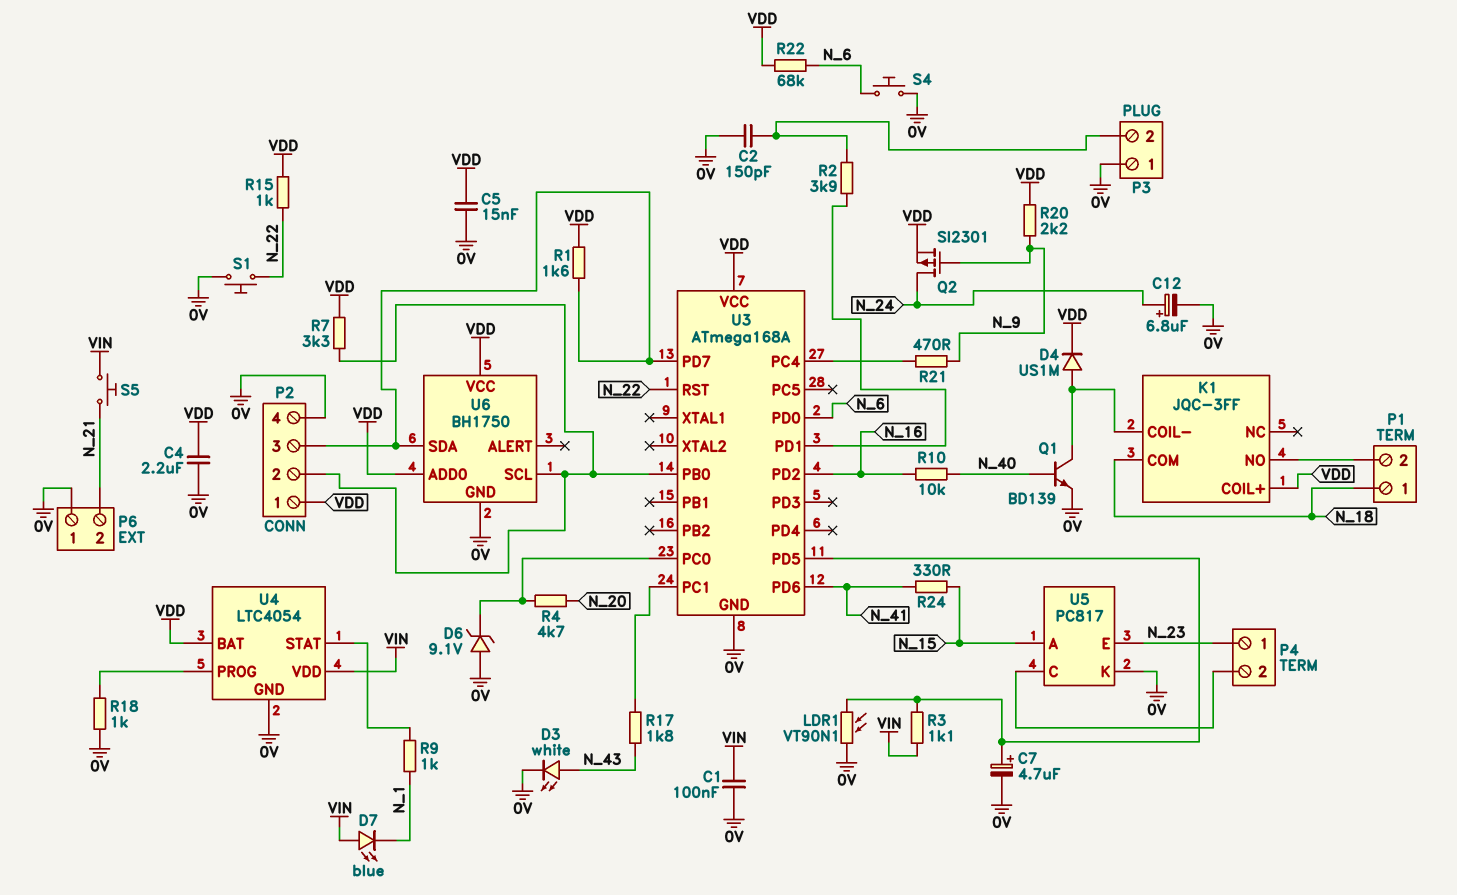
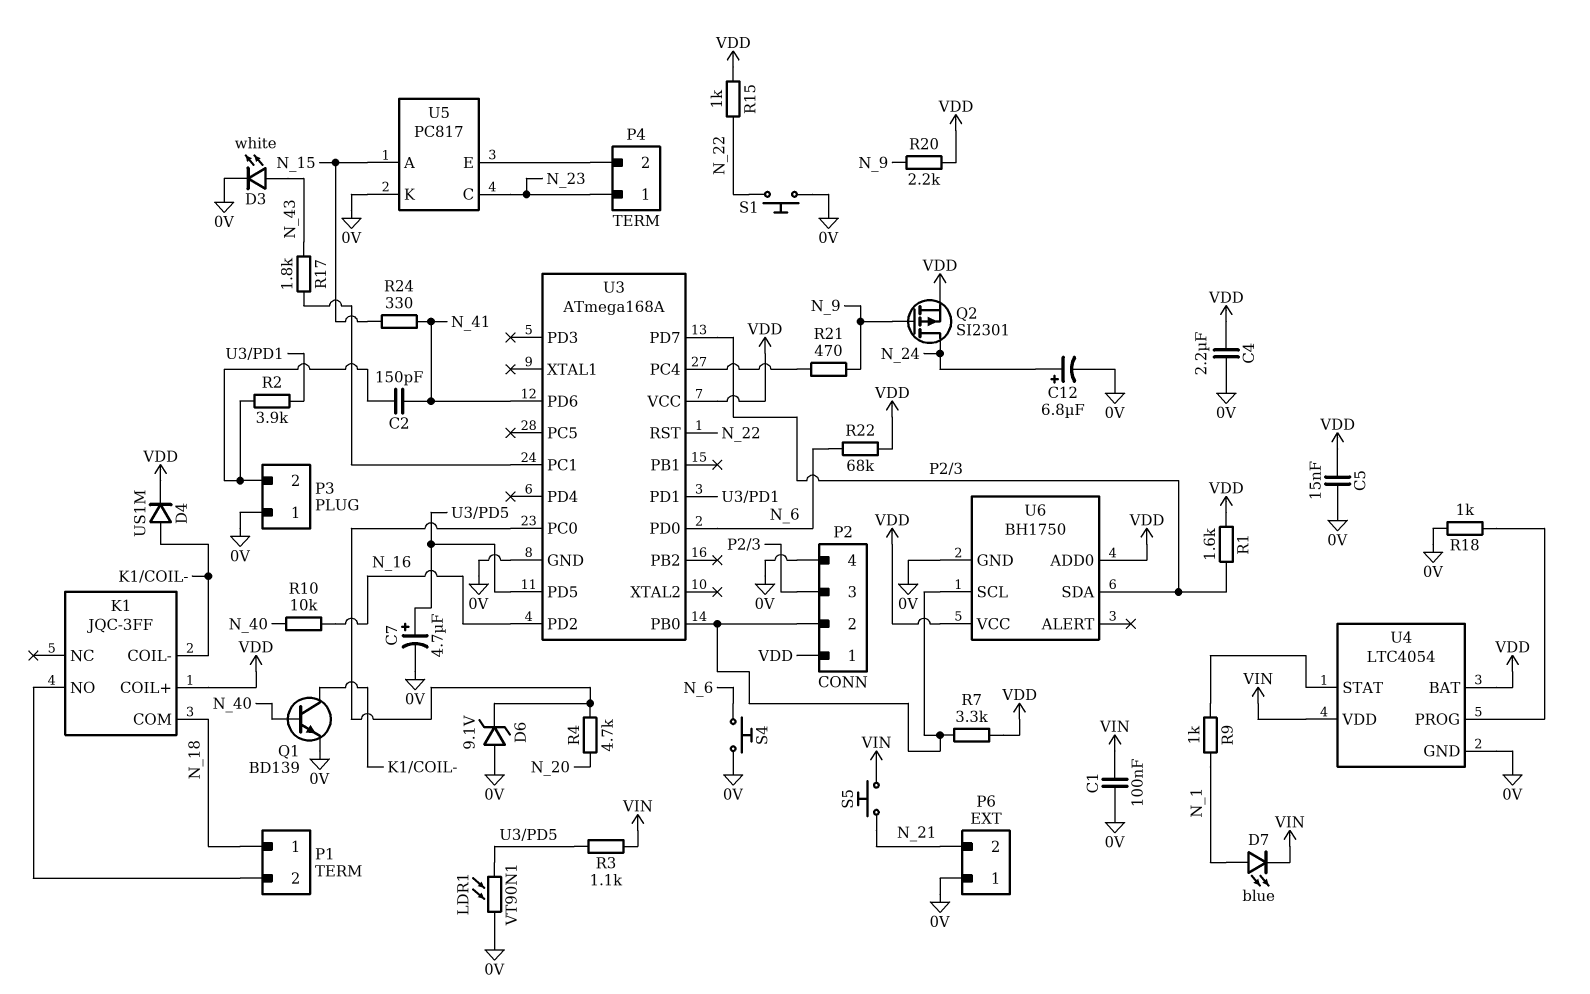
C2: 150pF (0V, P3/2) -> 150pF (N_41, P3/2)
D7: LED blue (A VIN, K N_1) -> LED blue (A N_1, K VIN)
U5 pin C: P4/2 -> N_23
U5 pin E: N_23 -> P4/2

